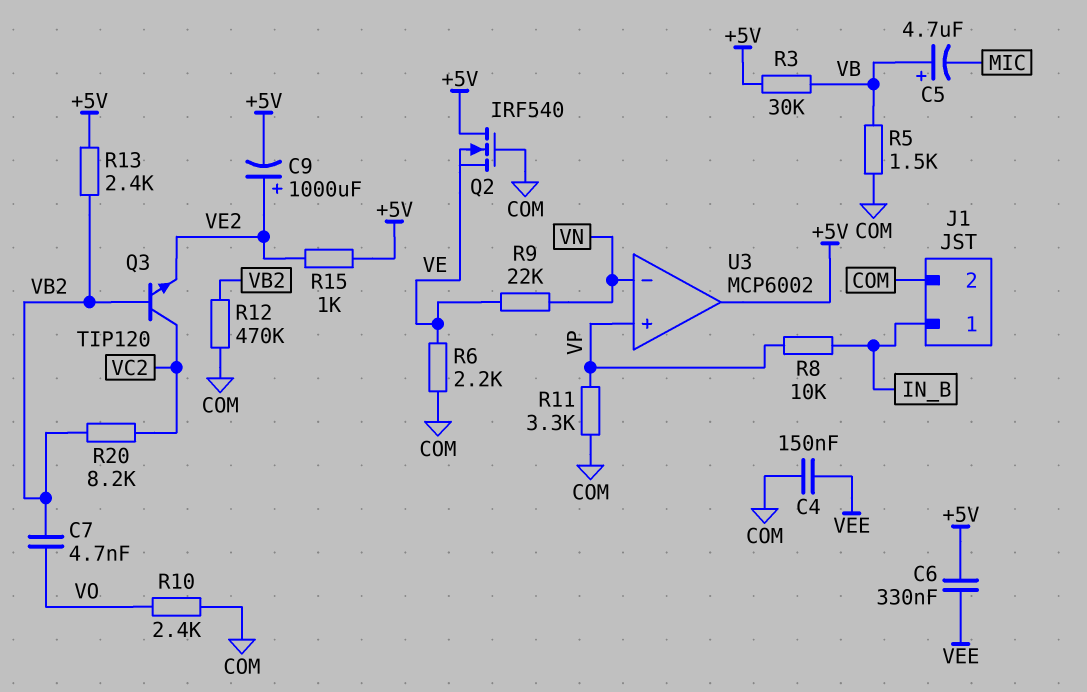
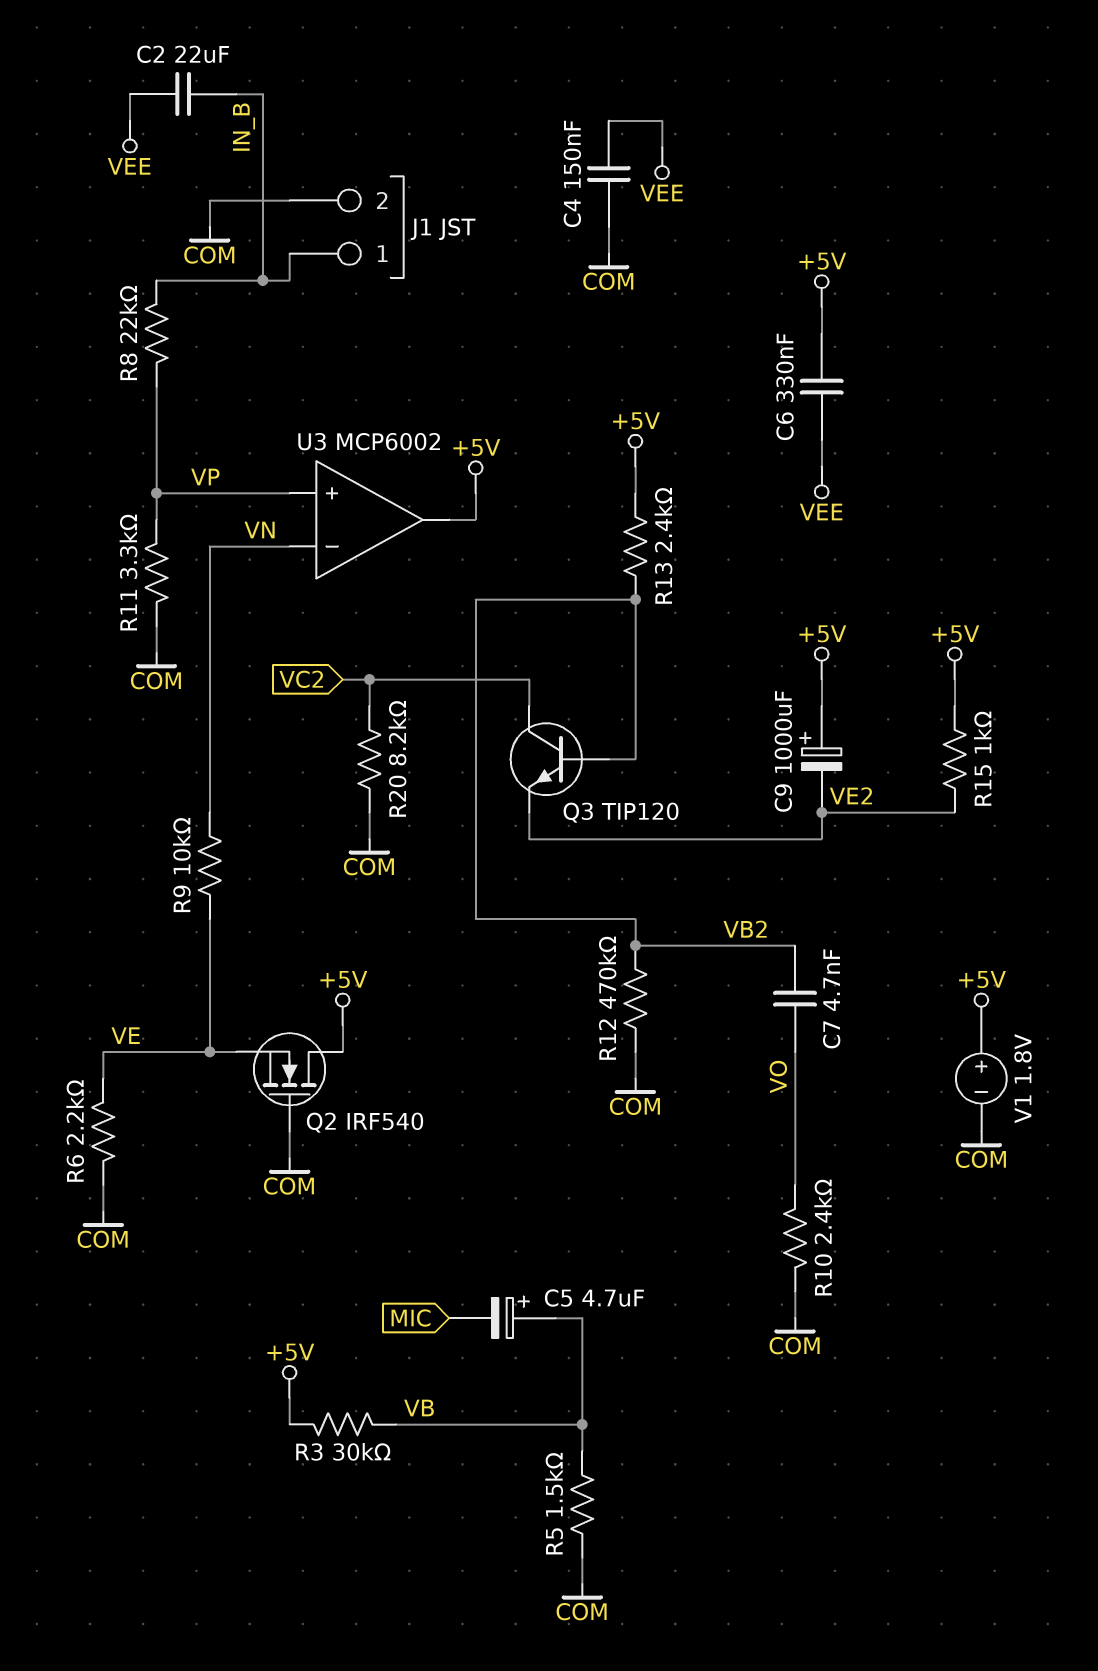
C2: none -> 22uF (IN_B, VEE)
C9: 1000uF (plus VE2, minus +5V) -> 1000uF (plus +5V, minus VE2)
R8: 10k (IN_B, VP) -> 22k (IN_B, VP)
R9: 22k (VE, VN) -> 10k (VE, VN)
R20: 8.2k (VB2, VC2) -> 8.2k (COM, VC2)
V1: none -> 1.8V (plus +5V, minus COM)

